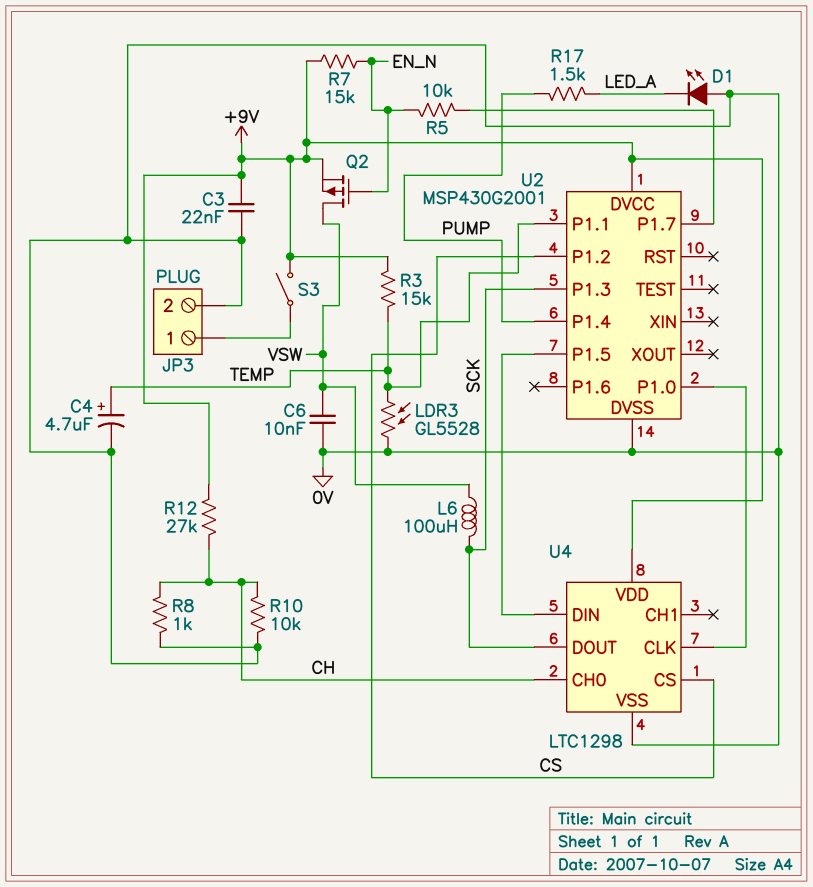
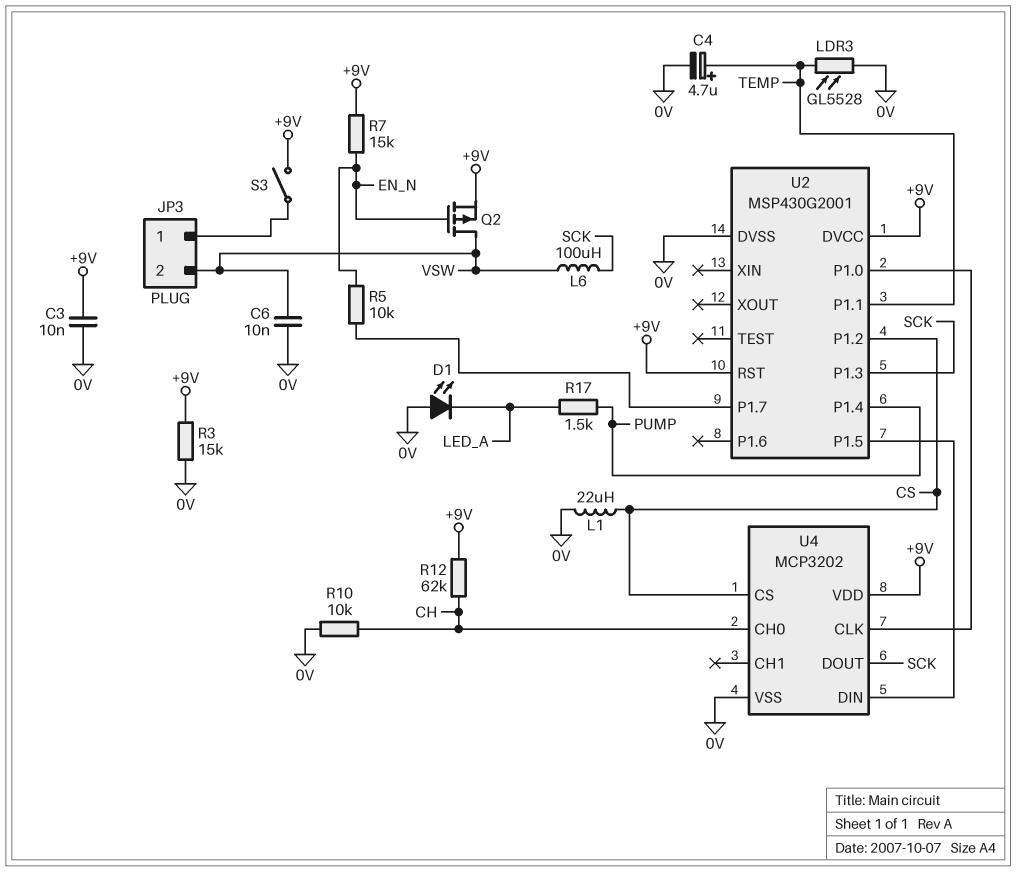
C3: 22nF (+9V, 0V) -> 10nF (+9V, 0V)
JP3 pin 2: 0V -> VSW
L1: none -> 22uH (0V, CS)
R3: 15k (+9V, TEMP) -> 15k (+9V, 0V)
R8: 1k (0V, CH) -> none
R12: 27k (+9V, CH) -> 62k (+9V, CH)
U2 pin RST: none -> +9V
U4: LTC1298 -> MCP3202

